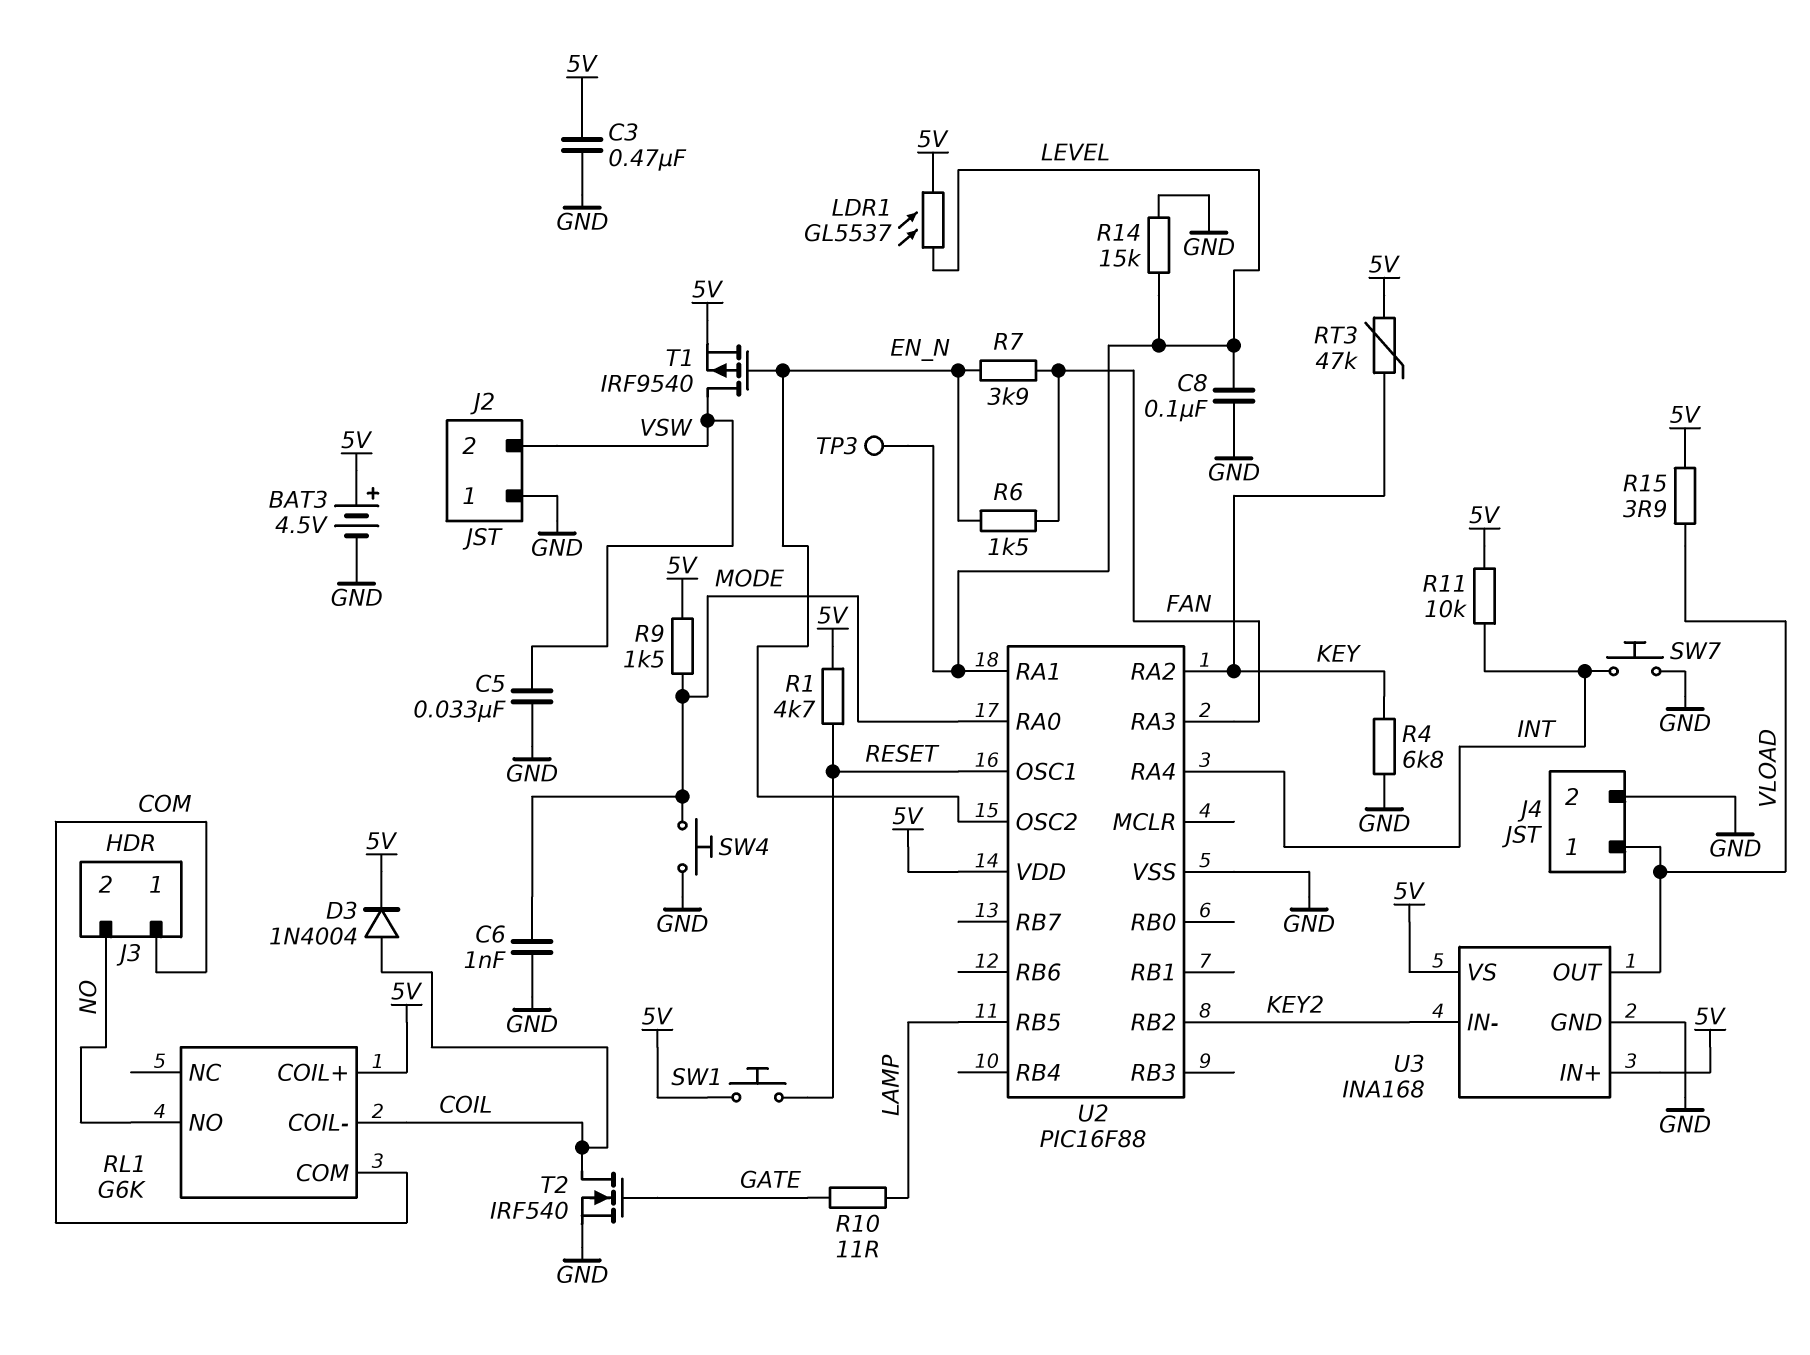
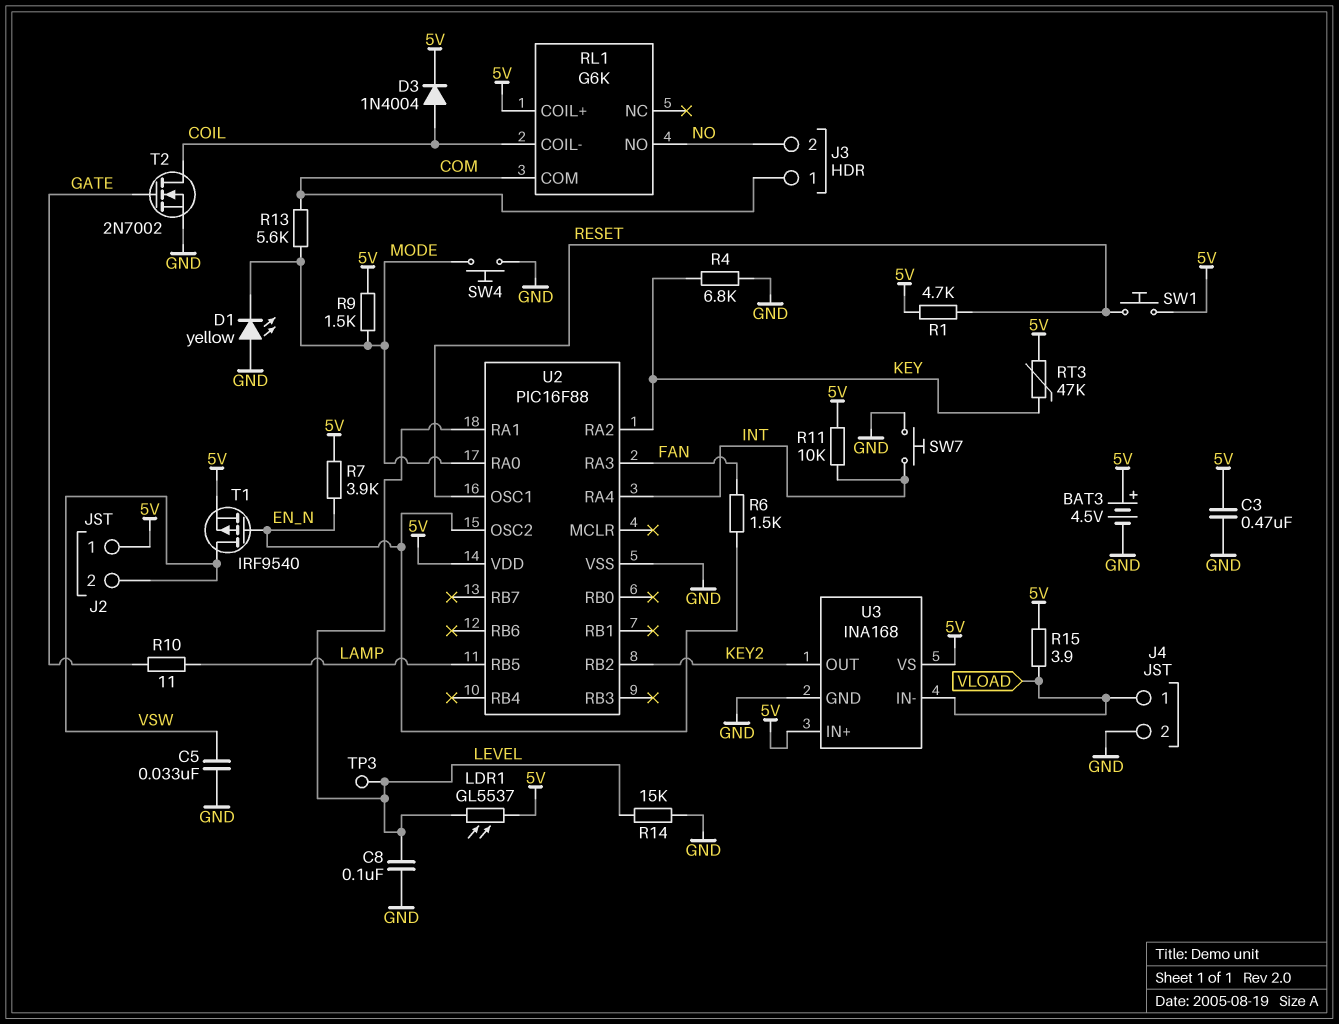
C6: 1nF (GND, MODE) -> none
D1: none -> LED yellow (A GND, K MODE)
J2 pin 1: GND -> 5V
R7: 3.9k (EN_N, FAN) -> 3.9k (5V, EN_N)
R13: none -> 5.6k (COM, MODE)
T2: NMOS IRF540 (G GATE, D COIL, S GND) -> NMOS 2N7002 (G GATE, D COIL, S GND)
U3 pin IN-: KEY2 -> VLOAD
U3 pin OUT: VLOAD -> KEY2

